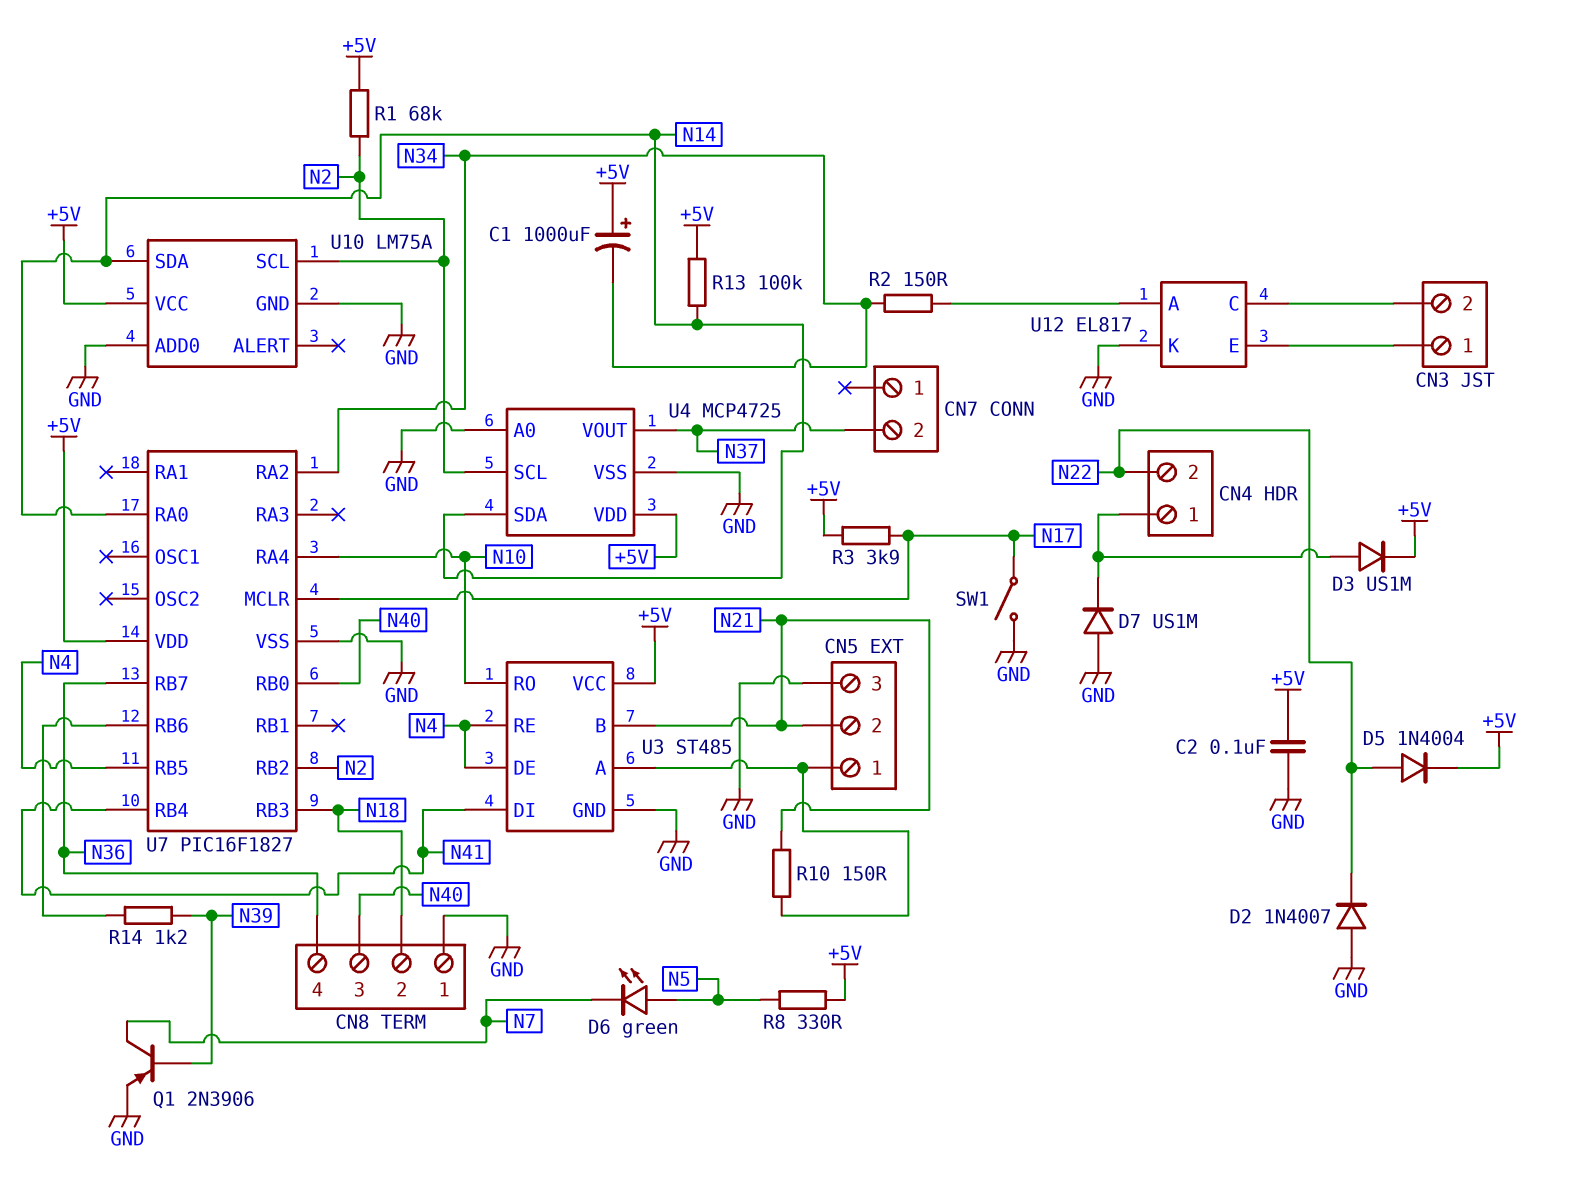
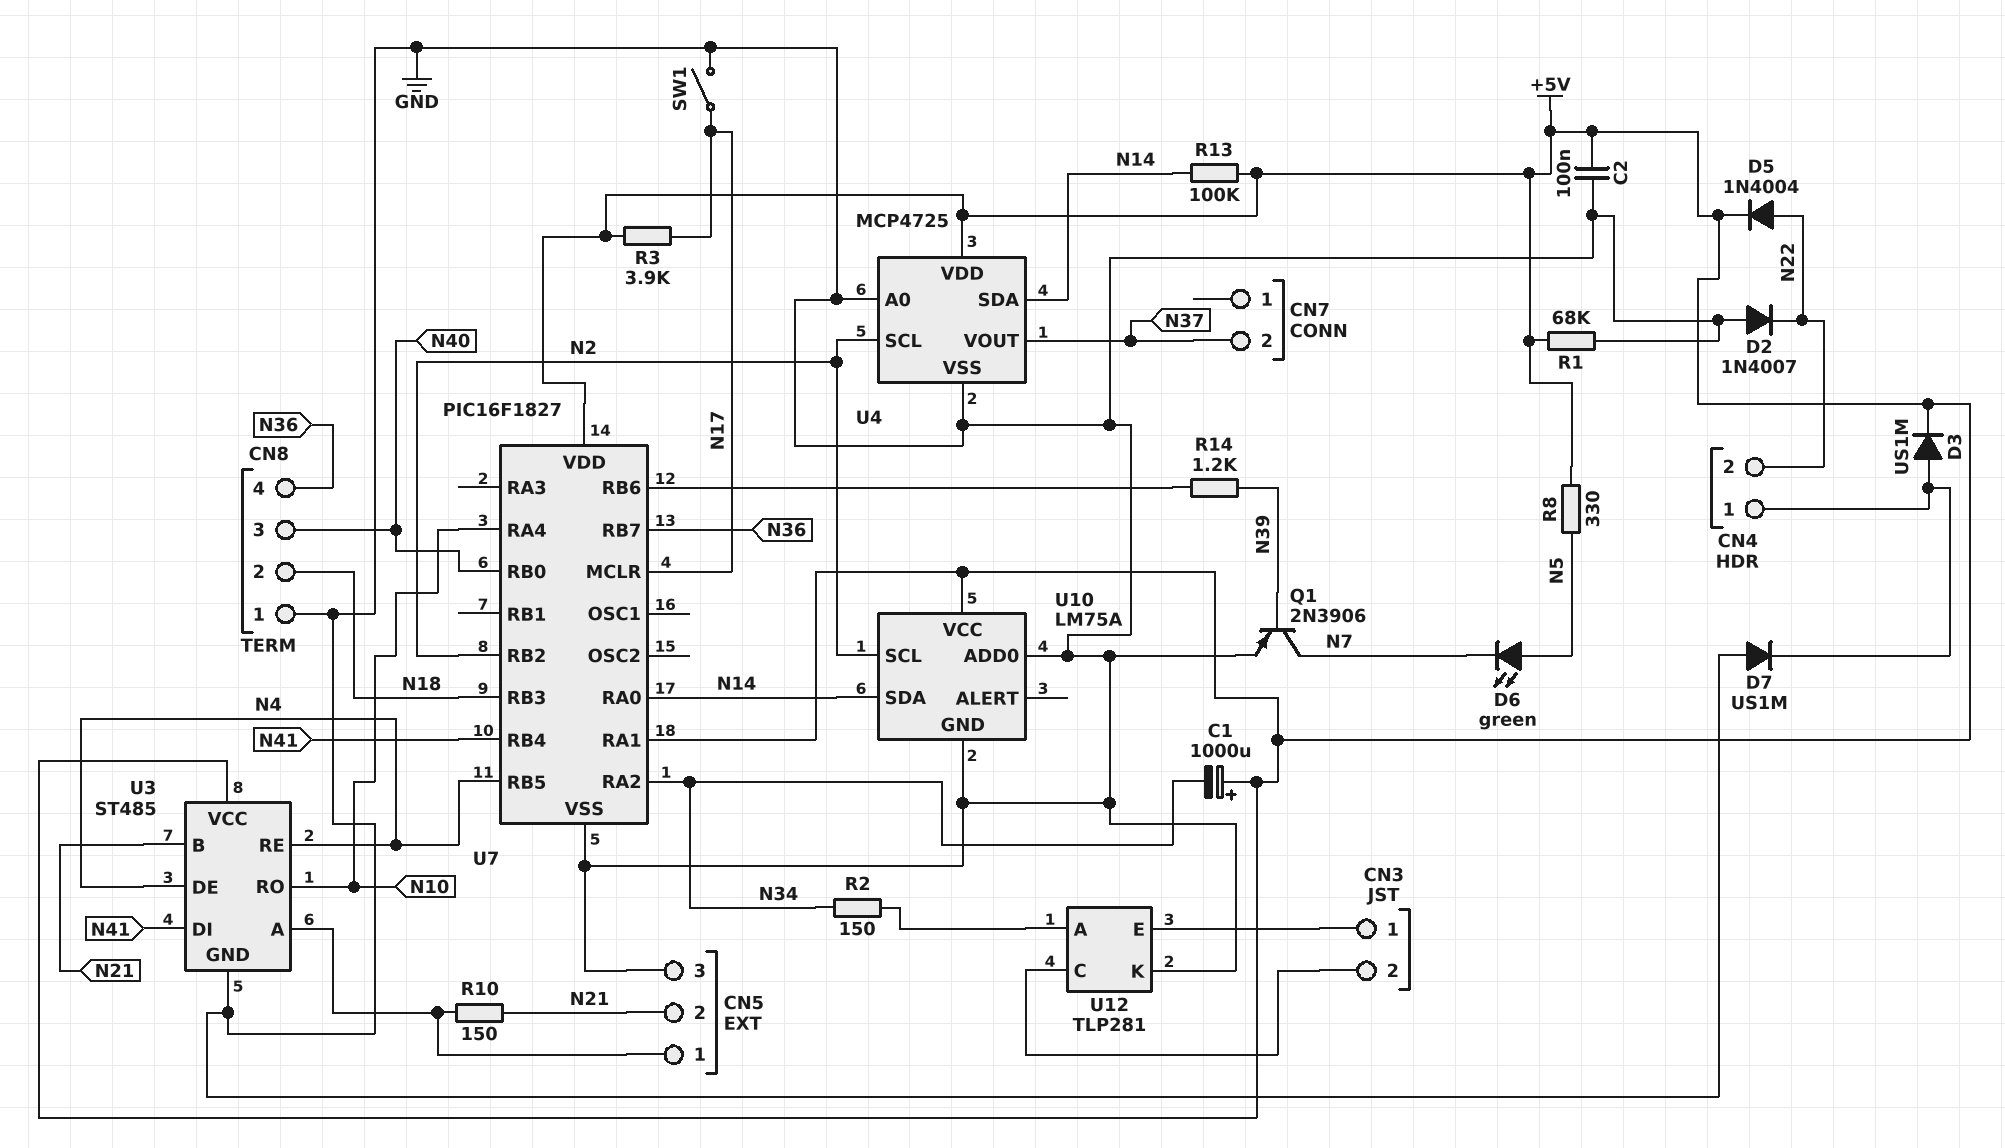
R1: 68k (+5V, N2) -> 68k (+5V, GND)
U7 pin RA1: none -> +5V
U12: EL817 -> TLP281

